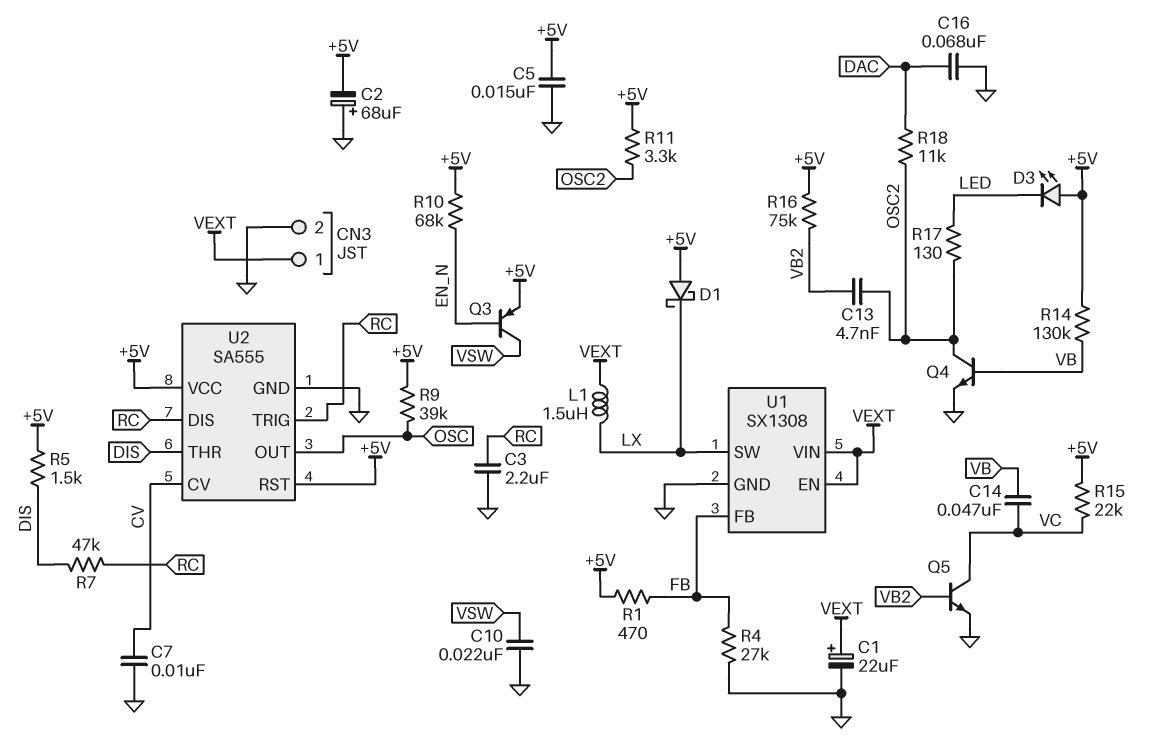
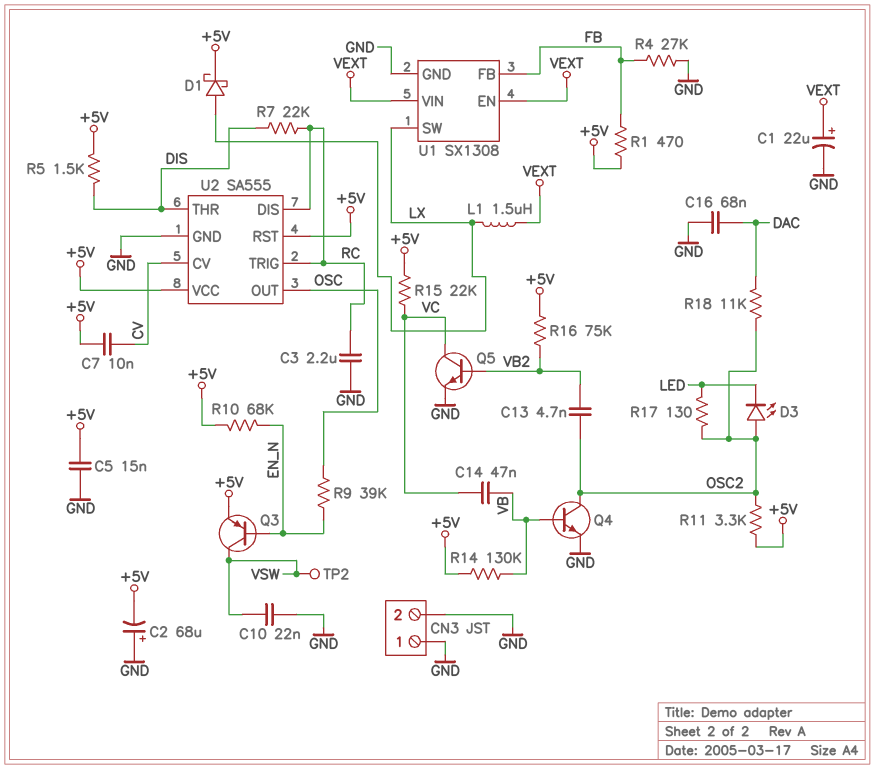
C7: 10nF (CV, GND) -> 10nF (+5V, CV)
CN3 pin 1: VEXT -> GND
D1: schottky (A +5V, K LX) -> schottky (A LX, K +5V)
D3: LED (A +5V, K LED) -> LED (A OSC2, K LED)
R7: 47k (DIS, RC) -> 22k (DIS, RC)
R9: 39k (+5V, OSC) -> 39k (EN_N, OSC)
TP2: none -> test point (VSW)

